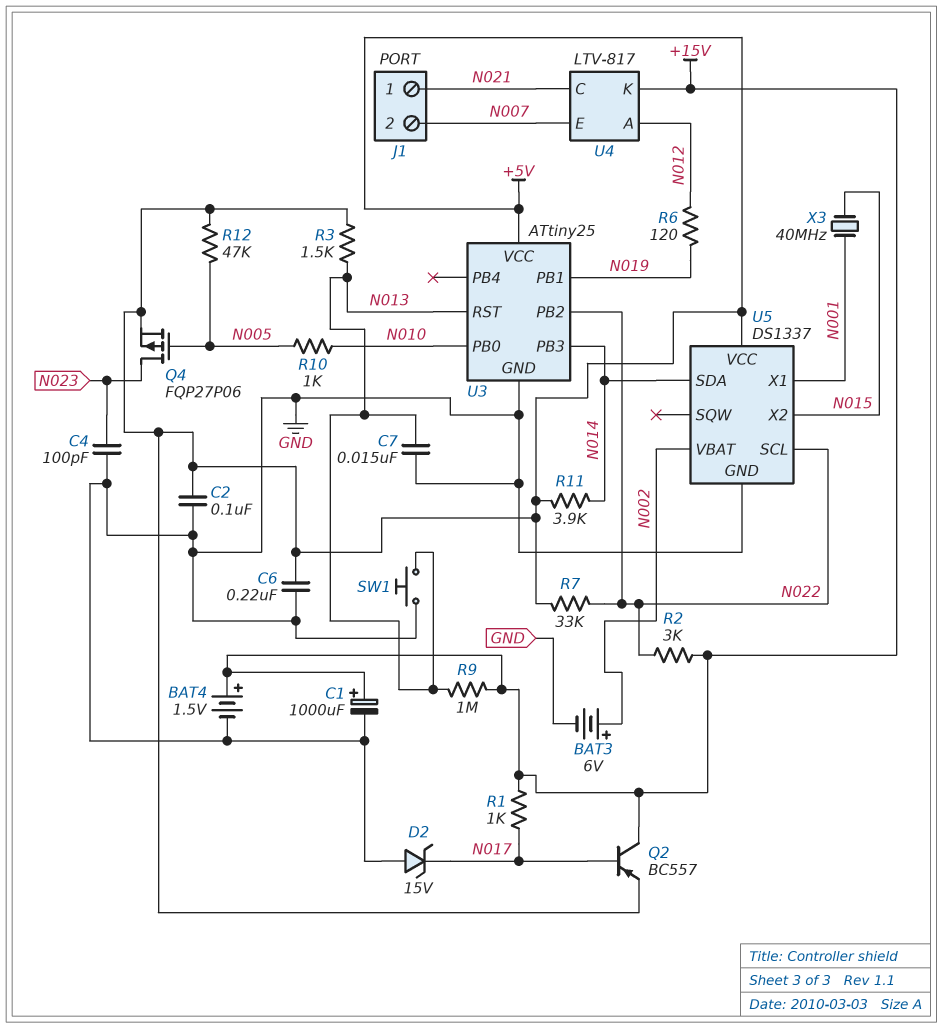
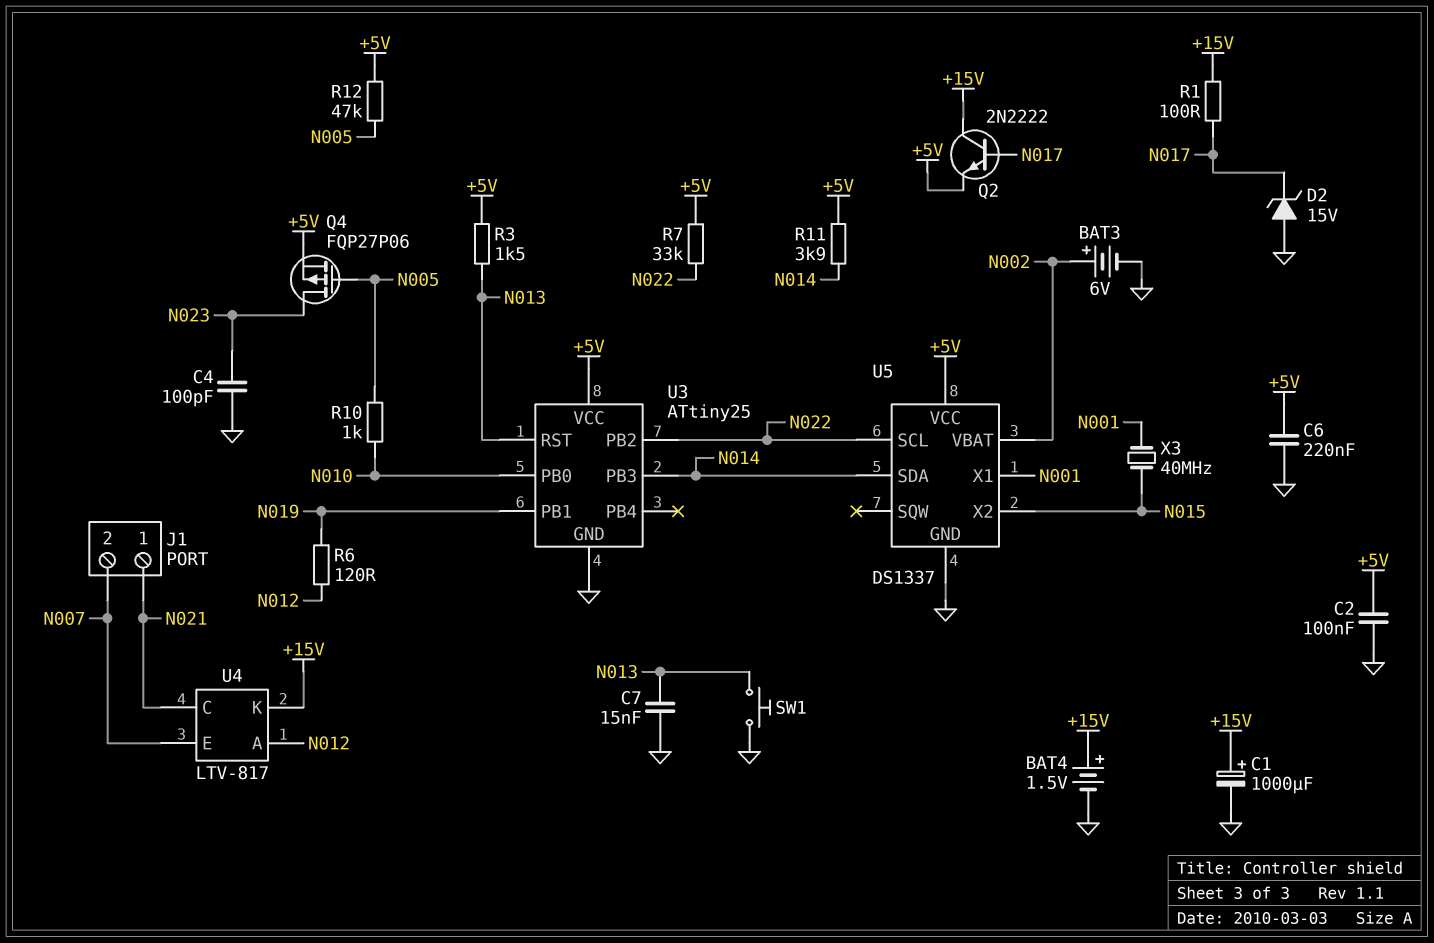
Q2: PNP BC557 (B N017, C +15V, E +5V) -> NPN 2N2222 (B N017, C +15V, E +5V)
R1: 1k (+15V, N017) -> 100 (+15V, N017)
R2: 3k (+15V, N022) -> none
R9: 1M (+15V, N013) -> none

